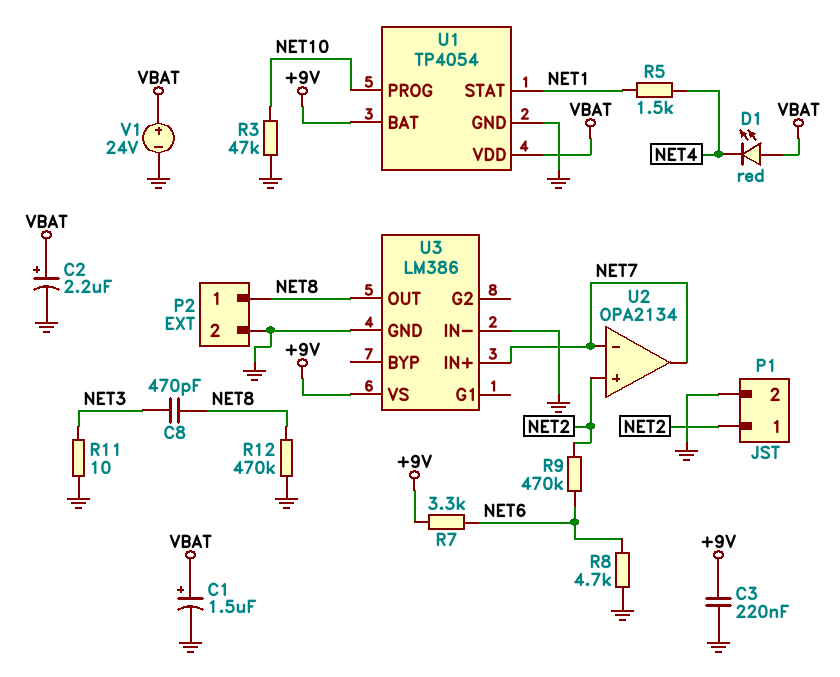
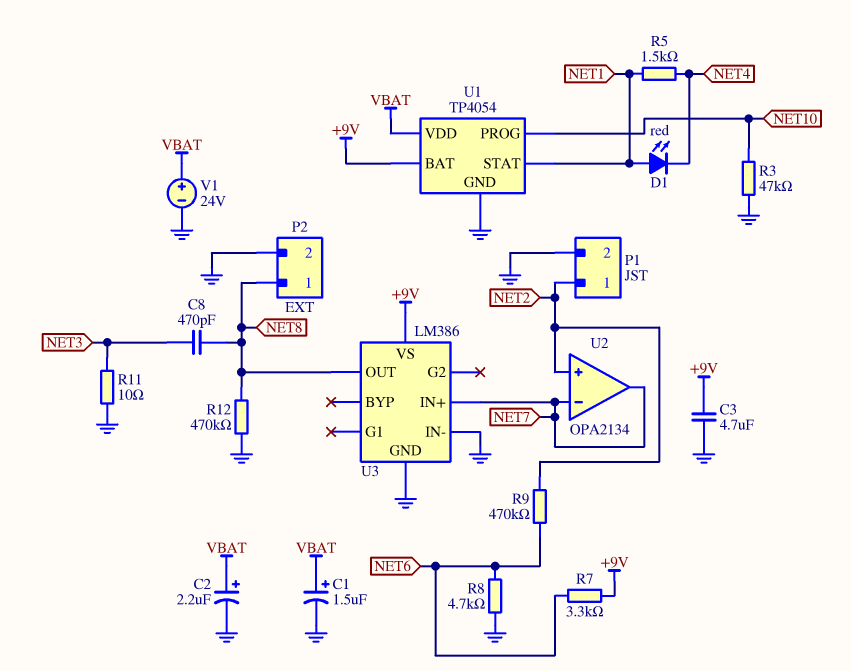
C3: 220nF (+9V, GND) -> 4.7uF (+9V, GND)
D1: LED red (A VBAT, K NET4) -> LED red (A NET1, K NET4)

